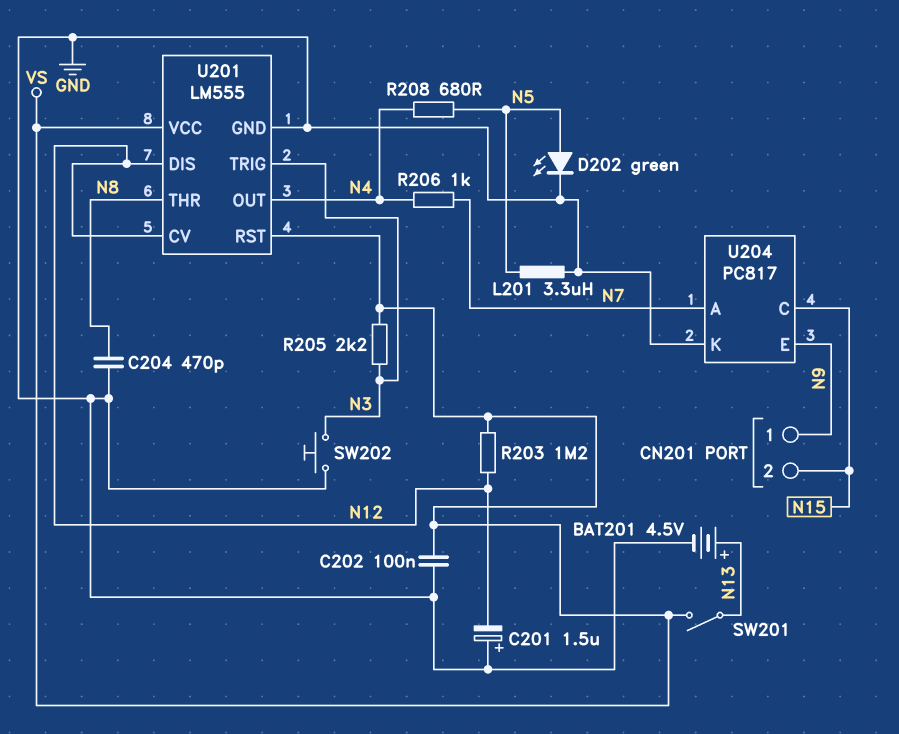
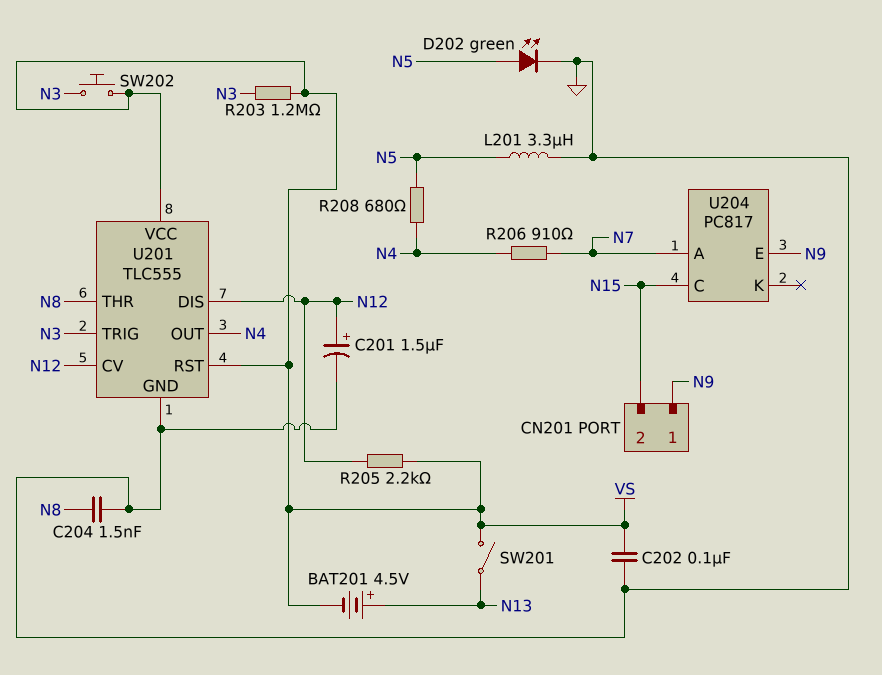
BAT201: 4.5V (plus N13, minus GND) -> 4.5V (plus N13, minus VS)
C201: 1.5uF (plus GND, minus N12) -> 1.5uF (plus N12, minus GND)
C204: 470pF (GND, N8) -> 1.5nF (GND, N8)
R203: 1.2M (N12, VS) -> 1.2M (N3, VS)
R205: 2.2k (N3, VS) -> 2.2k (N12, VS)
R206: 1k (N4, N7) -> 910 (N4, N7)
SW202: button (GND, N3) -> button (N3, VS)
U201: LM555 -> TLC555
U204 pin K: GND -> none

